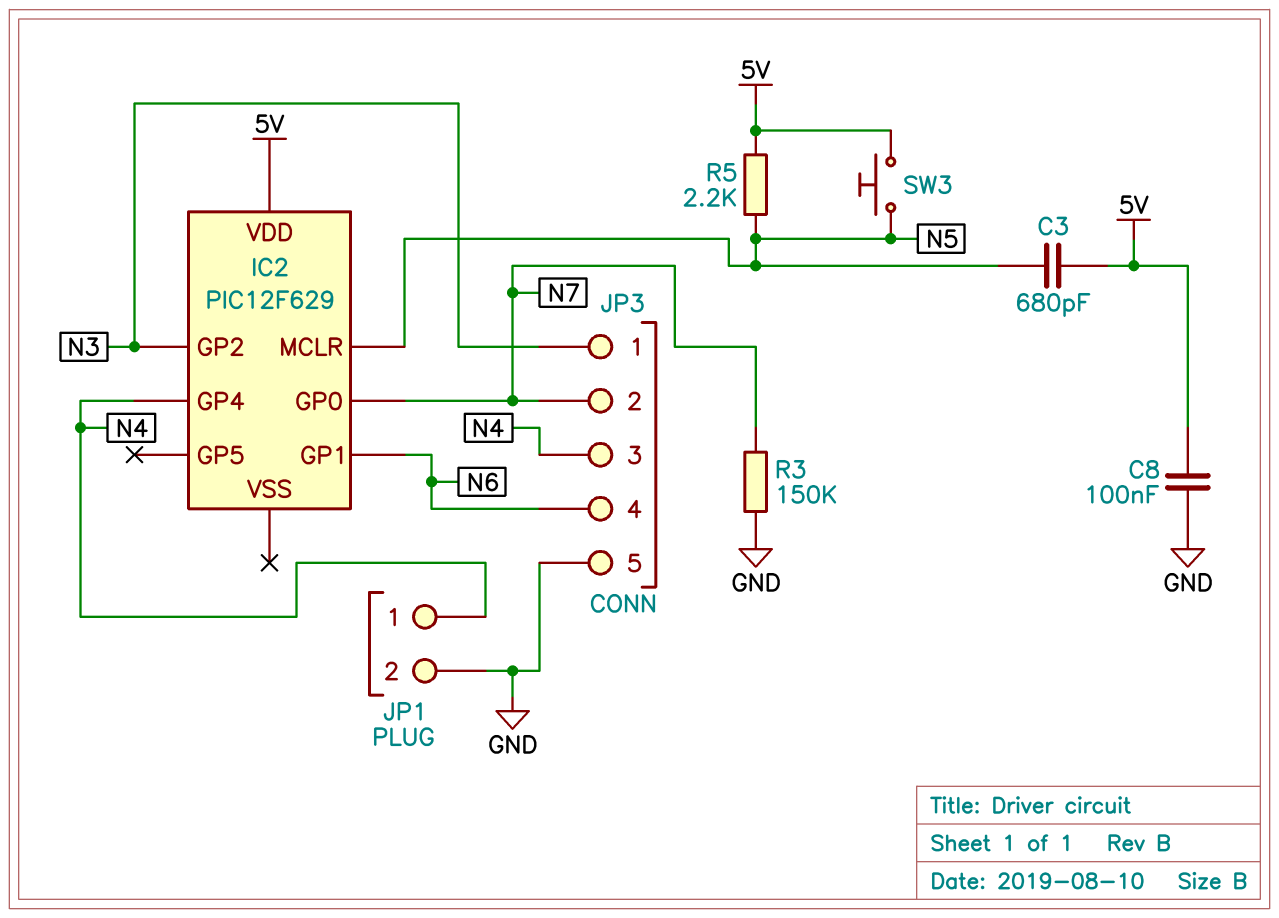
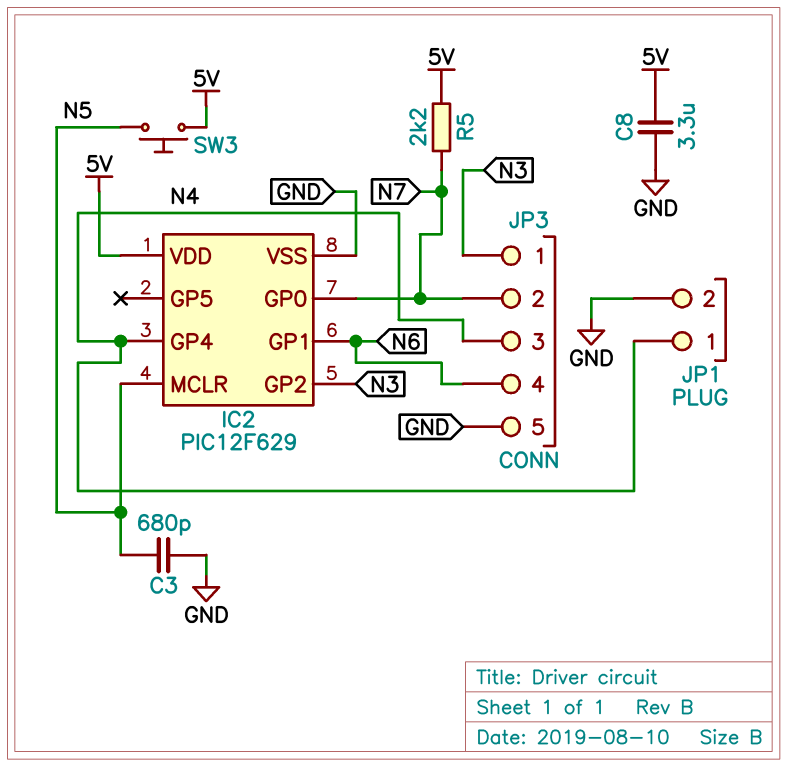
C3: 680pF (5V, N5) -> 680pF (GND, N5)
C8: 100nF (5V, GND) -> 3.3uF (5V, GND)
IC2 pin VSS: none -> GND
R3: 150k (GND, N7) -> none
R5: 2.2k (5V, N5) -> 2.2k (5V, N7)

